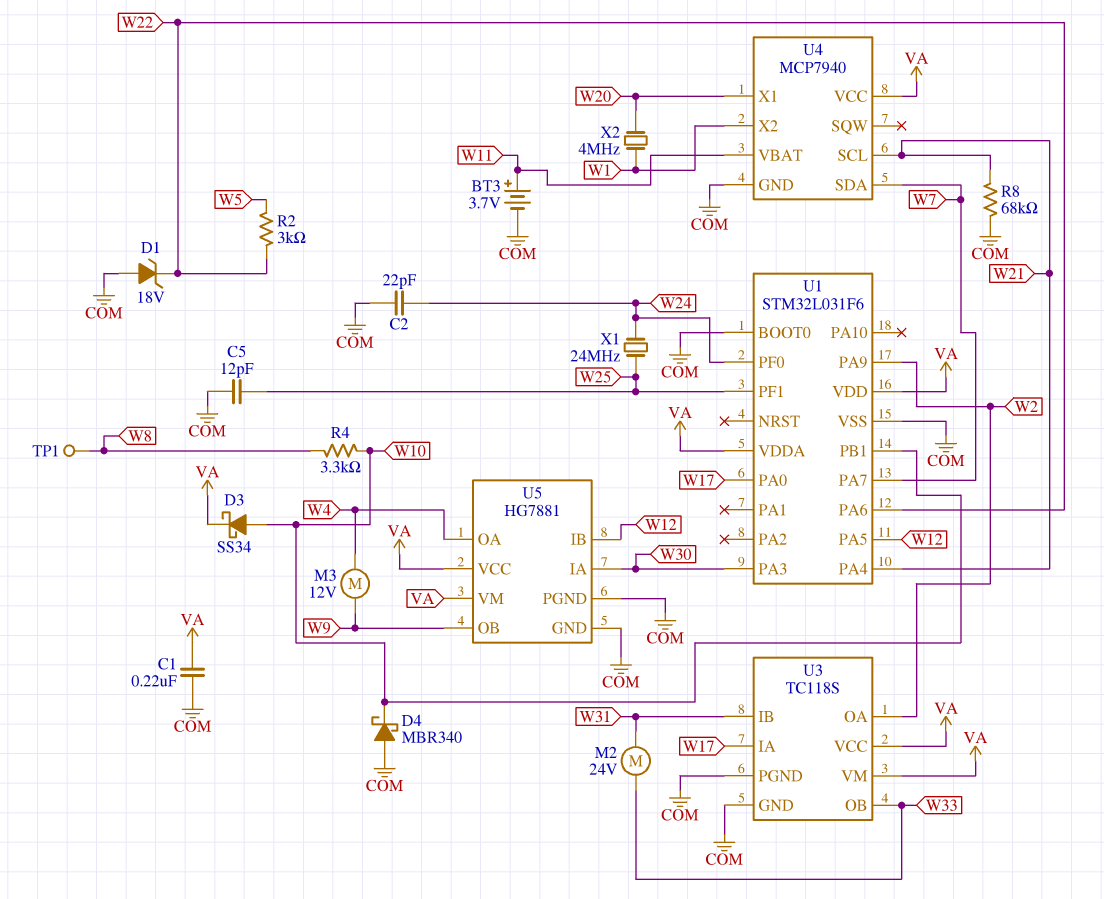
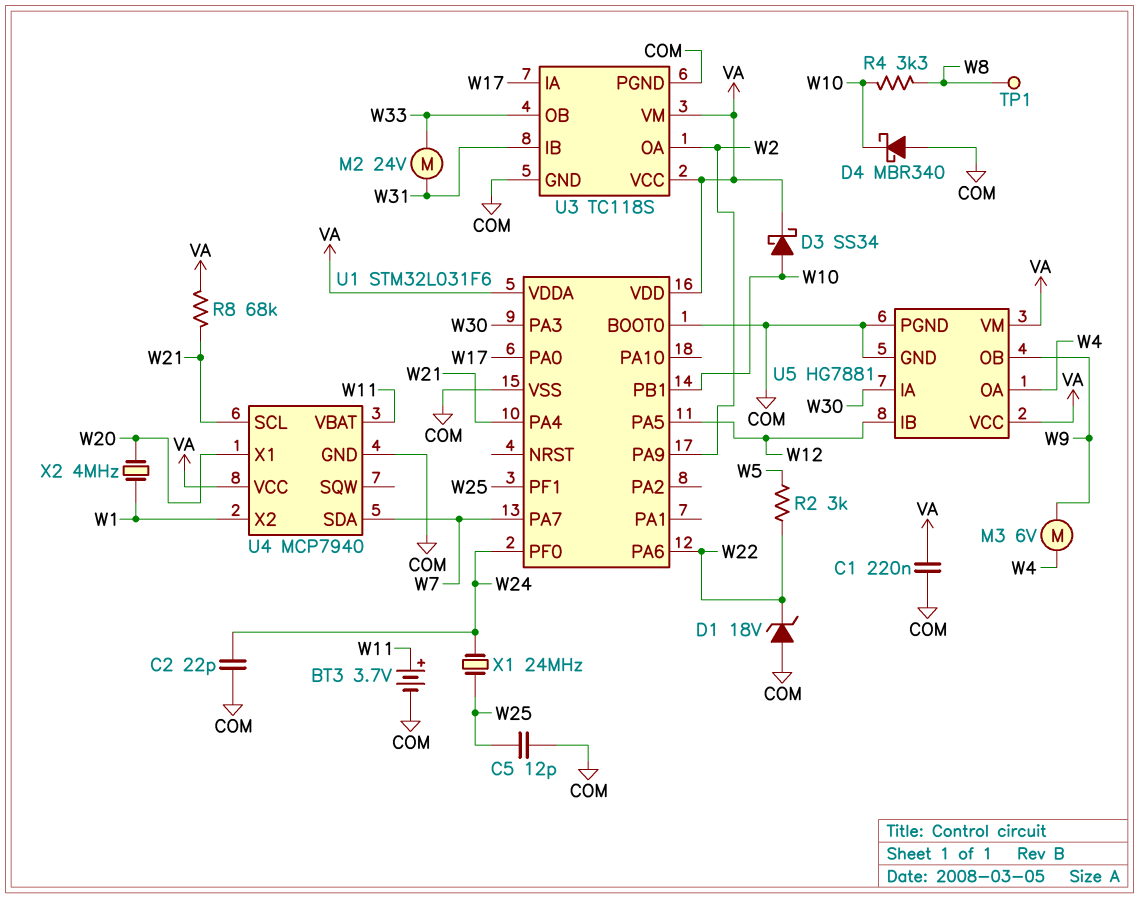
M3: motor 12V (W4, W9) -> motor 6V (W4, W9)
R8: 68k (COM, W21) -> 68k (VA, W21)

